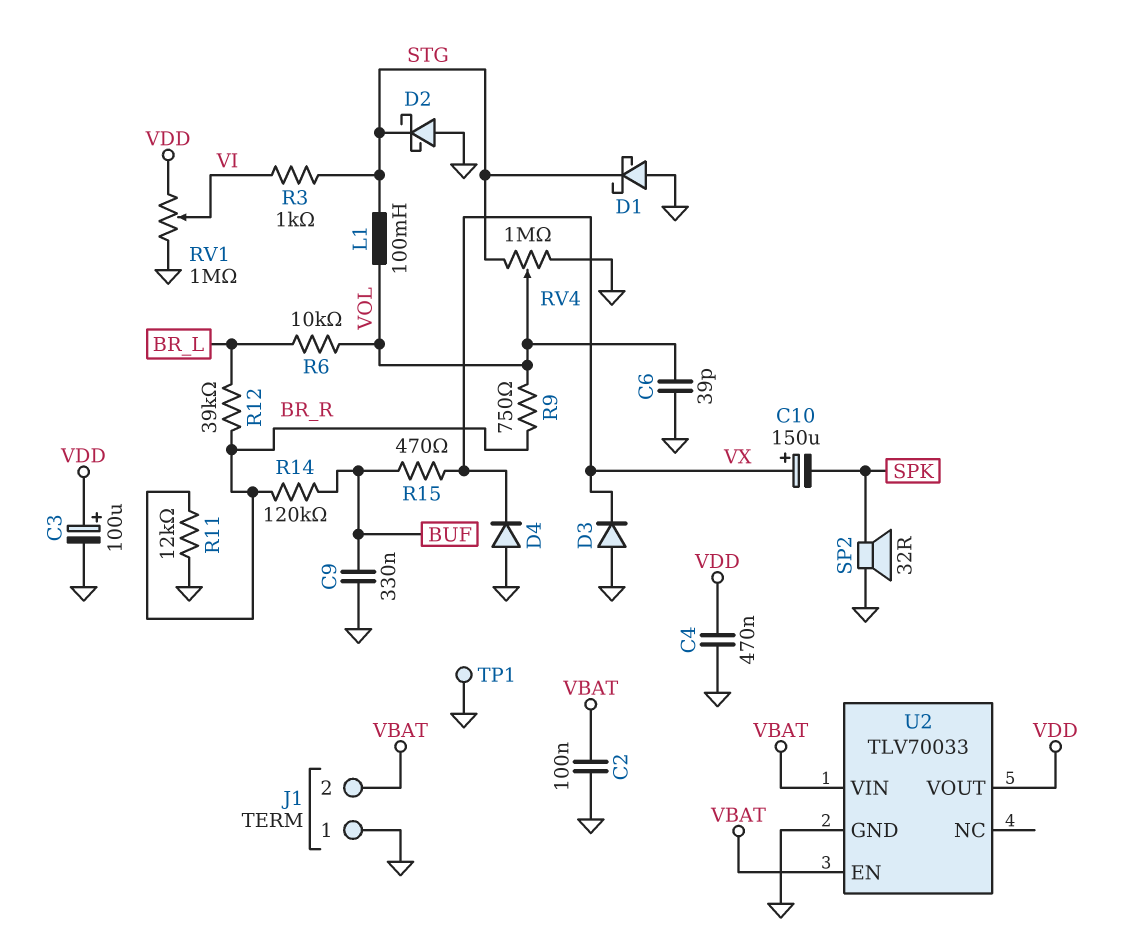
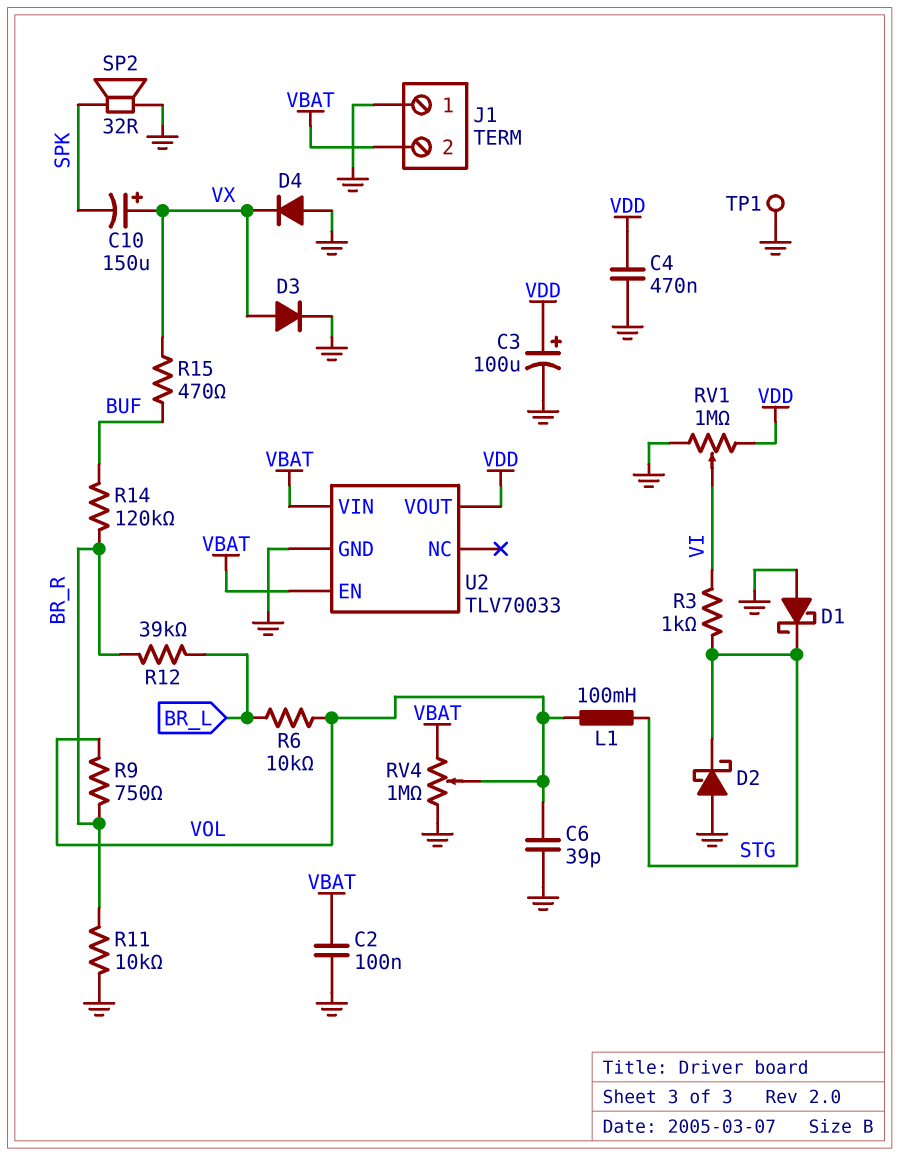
C9: 330nF (BUF, GND) -> none
D3: diode (A GND, K VX) -> diode (A VX, K GND)
R11: 12k (BR_R, GND) -> 10k (BR_R, GND)
RV4: 1M (GND, STG, wiper VOL) -> 1M (GND, VBAT, wiper VOL)

